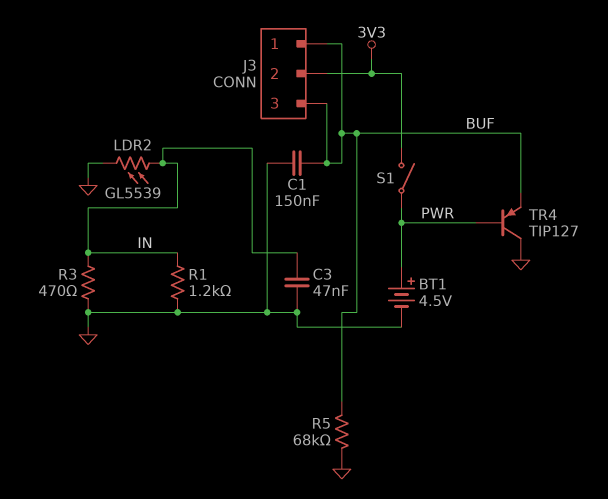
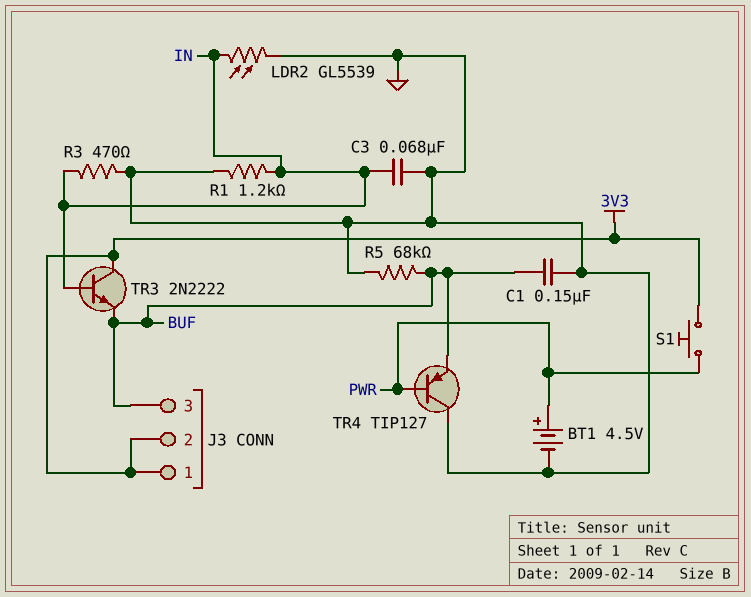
C3: 47nF (GND, IN) -> 68nF (GND, IN)
J3 pin 1: BUF -> 3V3
S1: switch (3V3, PWR) -> button (3V3, PWR)
TR3: none -> NPN 2N2222 (B IN, C 3V3, E BUF)

